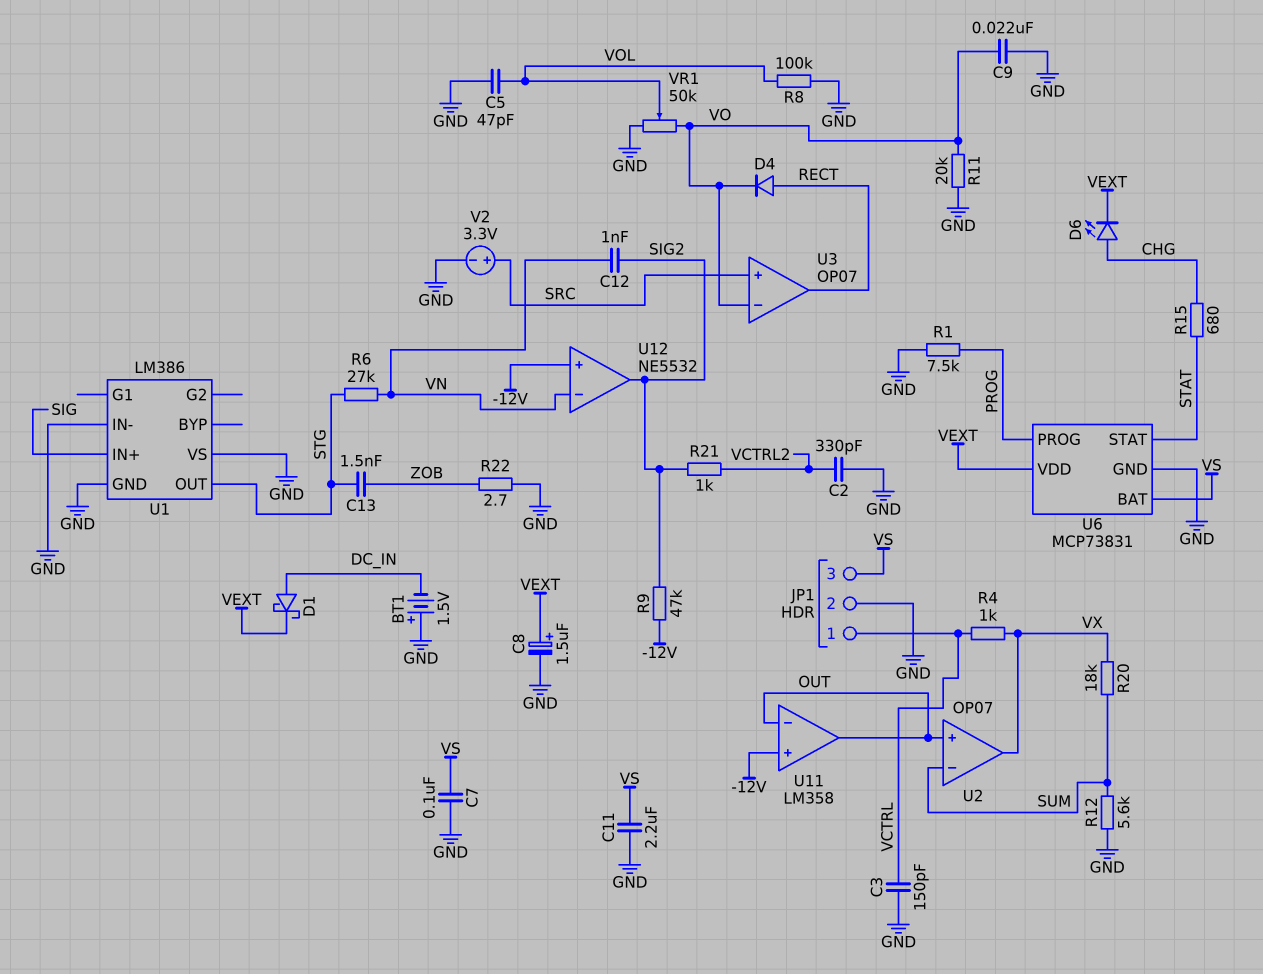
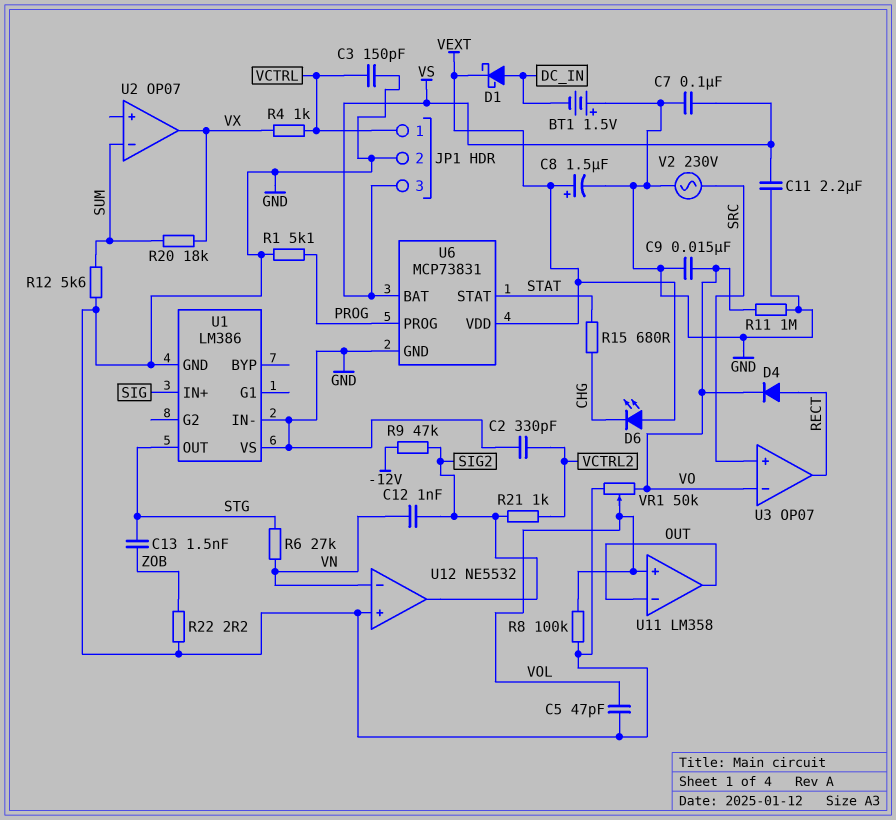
C9: 22nF (GND, VO) -> 15nF (GND, VO)
D6: LED (A CHG, K VEXT) -> LED (A VEXT, K CHG)
R1: 7.5k (GND, PROG) -> 5.1k (GND, PROG)
R11: 20k (GND, VO) -> 1M (GND, VO)
R22: 2.7 (GND, ZOB) -> 2.2 (GND, ZOB)
U2 pin in+: OUT -> none
U11 pin in+: -12V -> VOL
U12 pin in+: -12V -> GND
V2: 3.3V (plus SRC, minus GND) -> AC 230V (GND, SRC)

